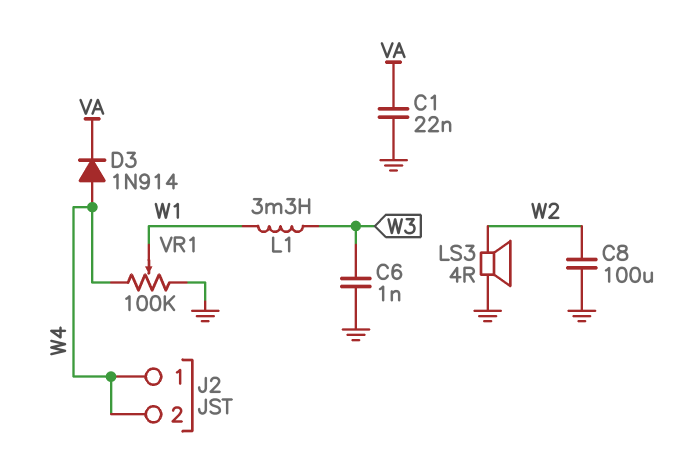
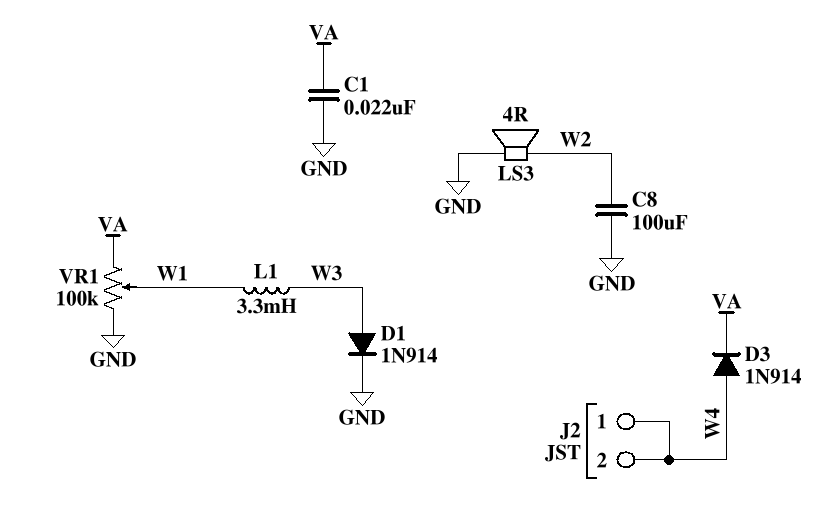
C6: 1nF (GND, W3) -> none
D1: none -> diode 1N914 (A W3, K GND)
VR1: 100k (GND, W4, wiper W1) -> 100k (GND, VA, wiper W1)

